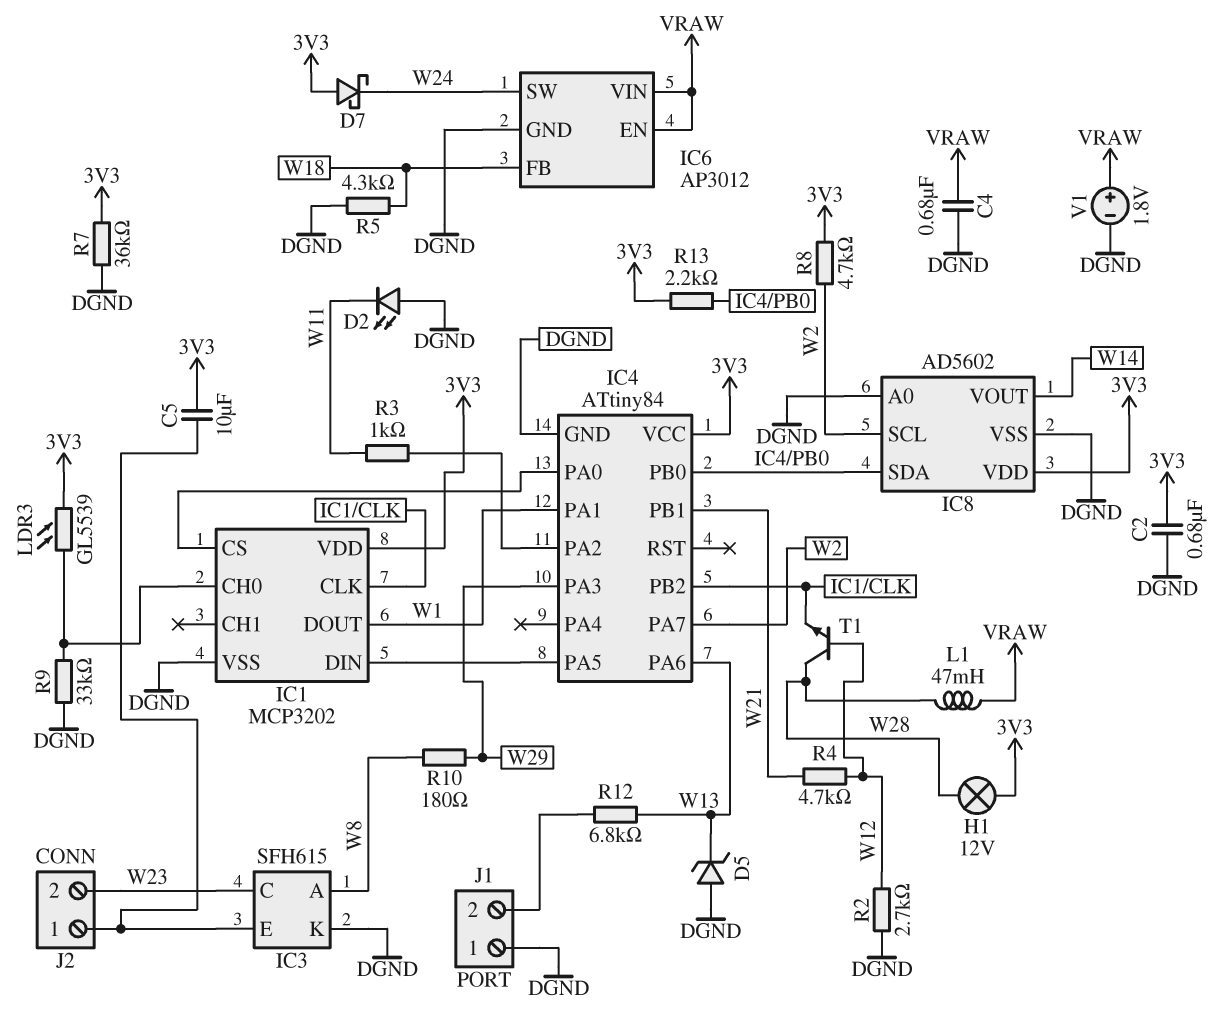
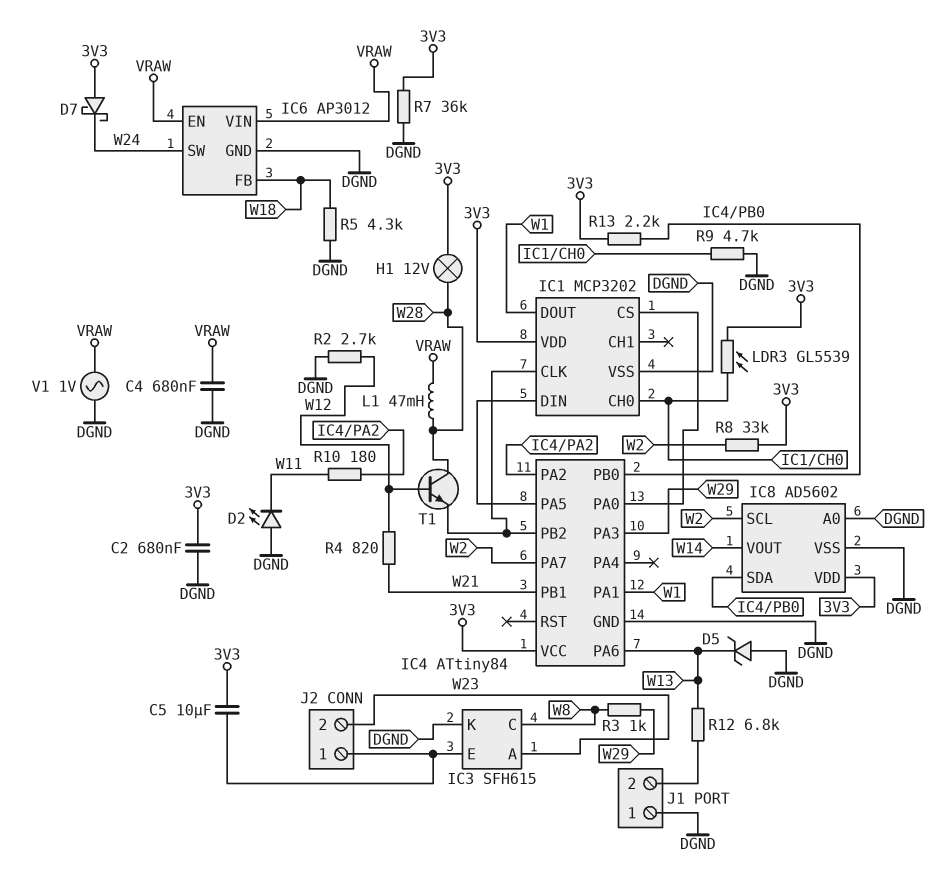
IC3 pin A: W8 -> W23
IC3 pin C: W23 -> W8
R3: 1k (IC4/PA2, W11) -> 1k (W8, W29)
R4: 4.7k (W12, W21) -> 820 (W12, W21)
R8: 4.7k (3V3, W2) -> 33k (3V3, W2)
R9: 33k (DGND, IC1/CH0) -> 4.7k (DGND, IC1/CH0)
R10: 180 (W8, W29) -> 180 (IC4/PA2, W11)
V1: 1.8V (plus VRAW, minus DGND) -> AC 1V (DGND, VRAW)

